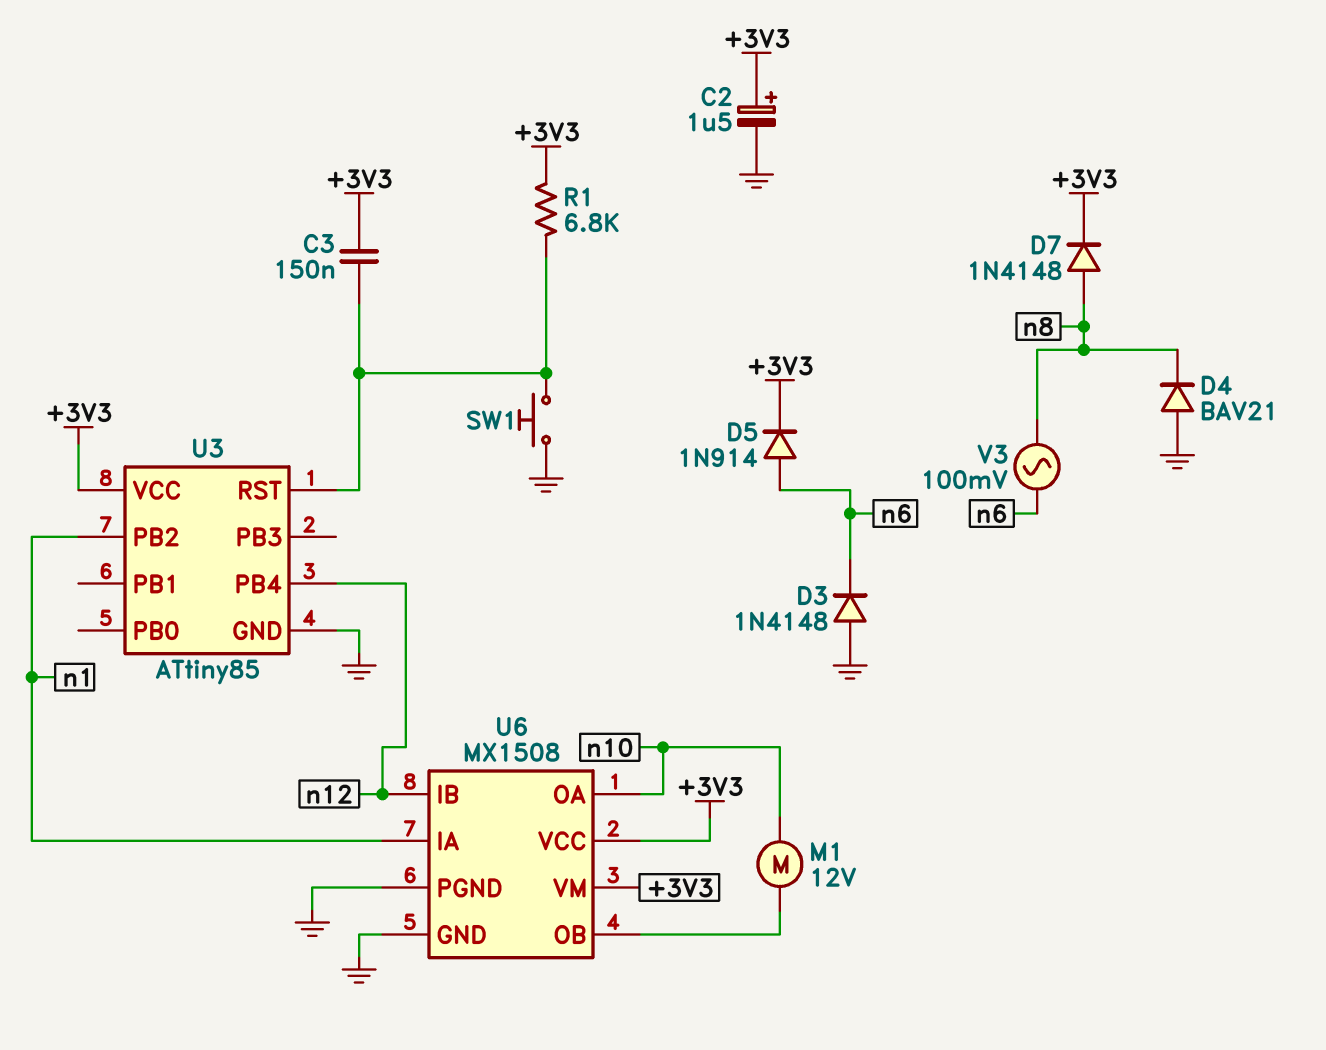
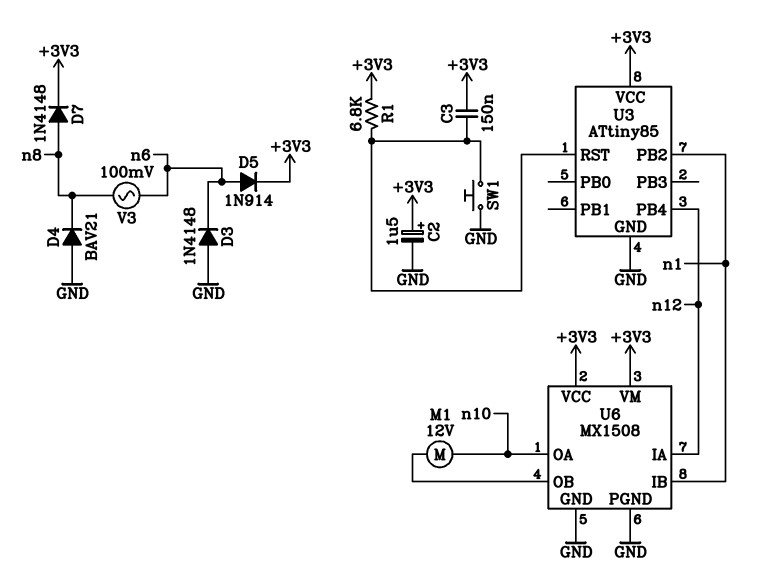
U6 pin IA: n1 -> n12
U6 pin IB: n12 -> n1

